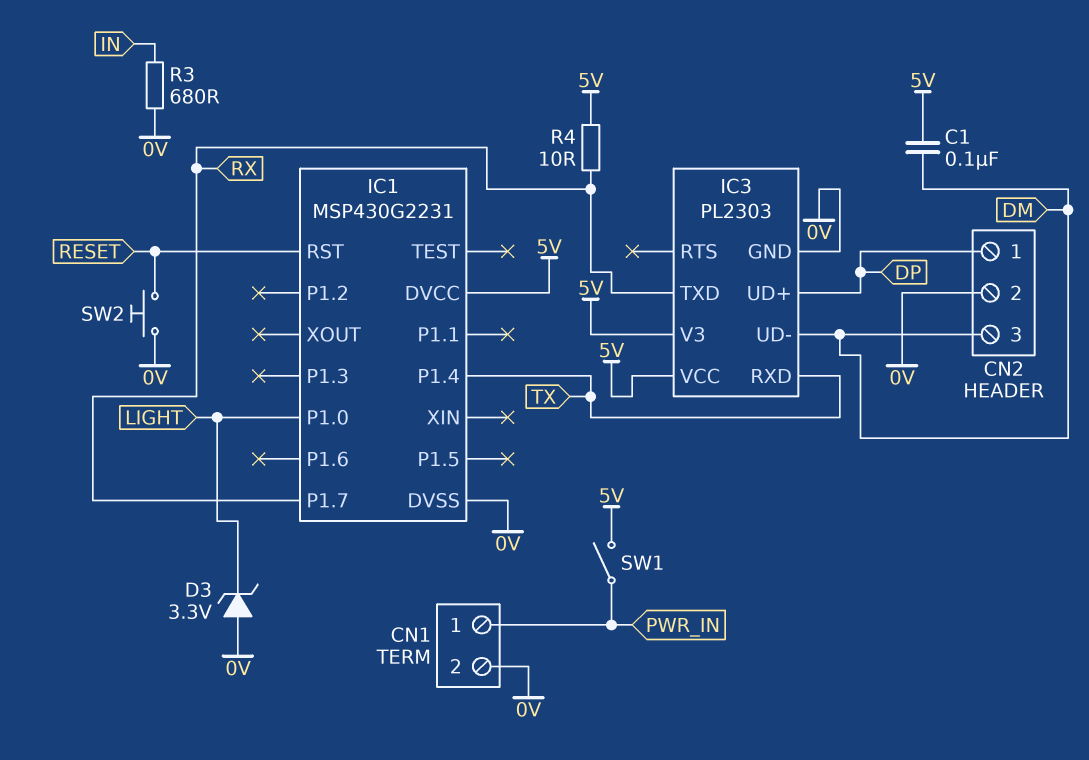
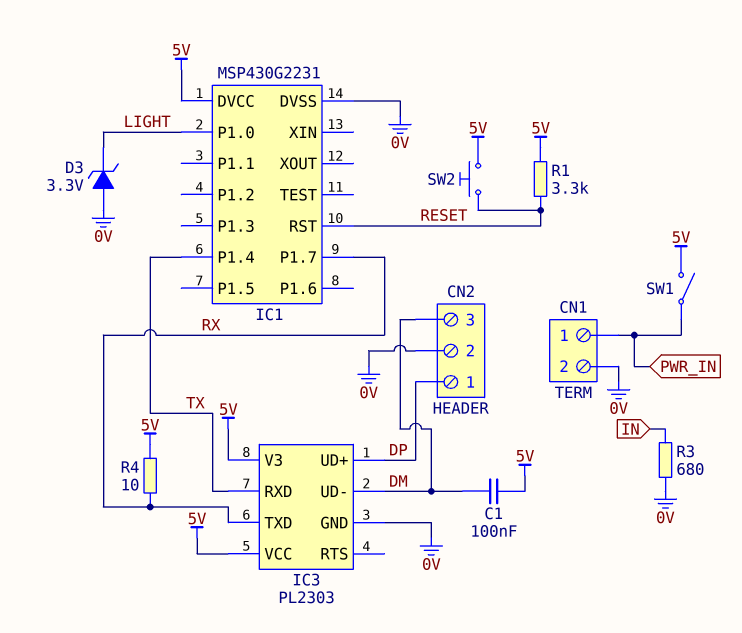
R1: none -> 3.3k (5V, RESET)
SW2: button (0V, RESET) -> button (5V, RESET)

